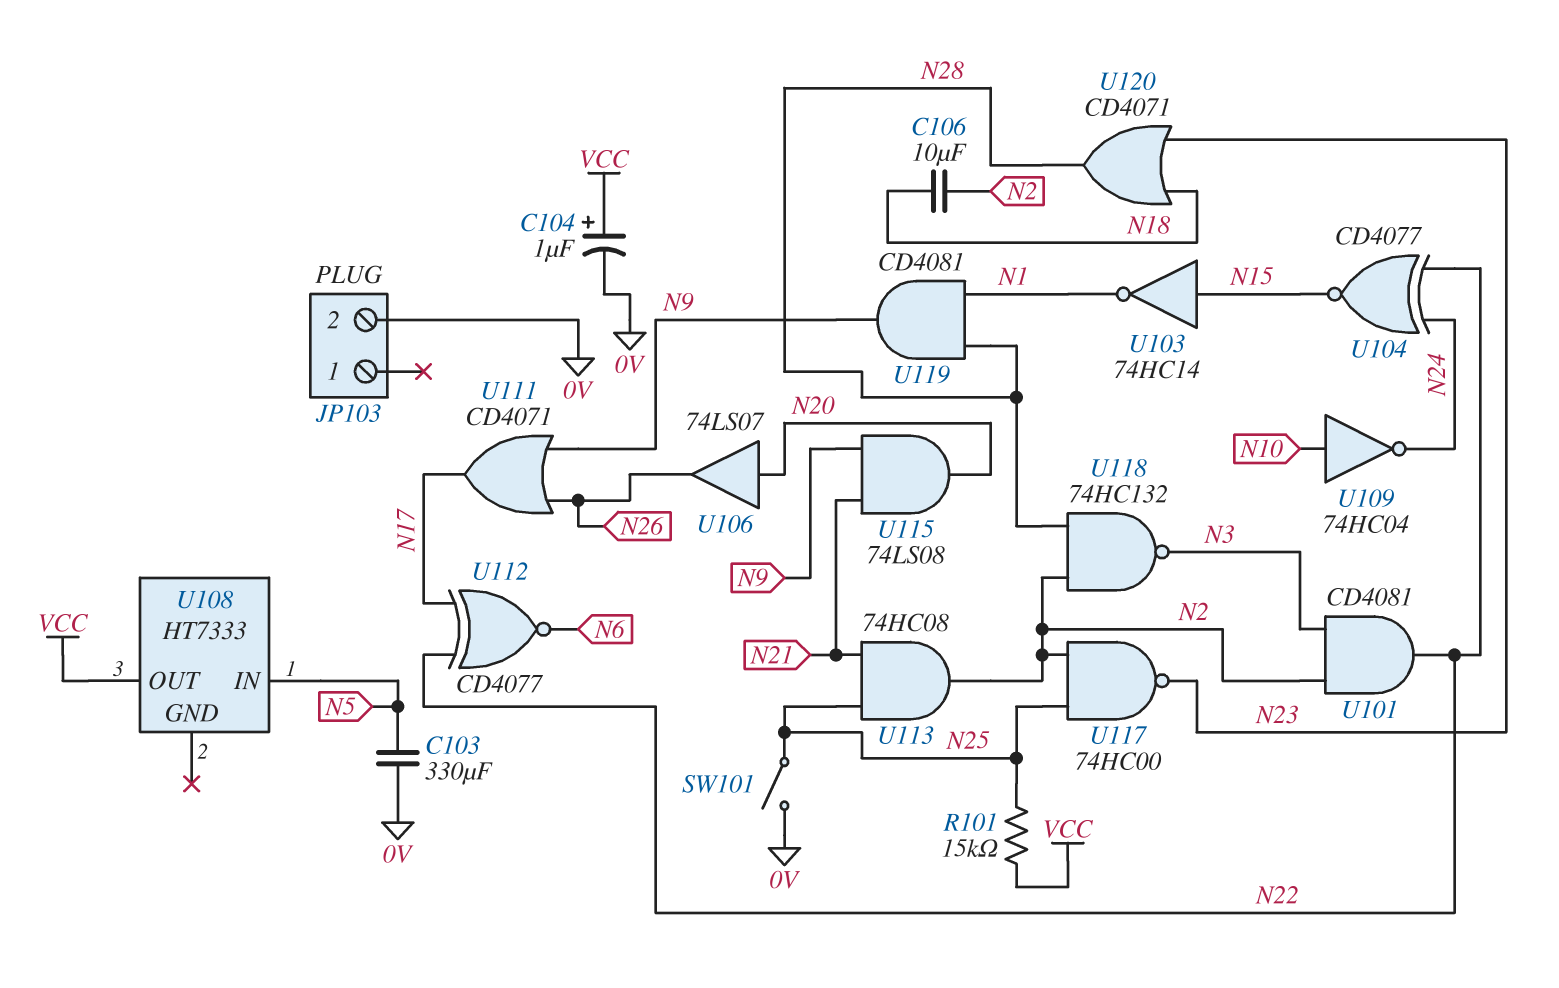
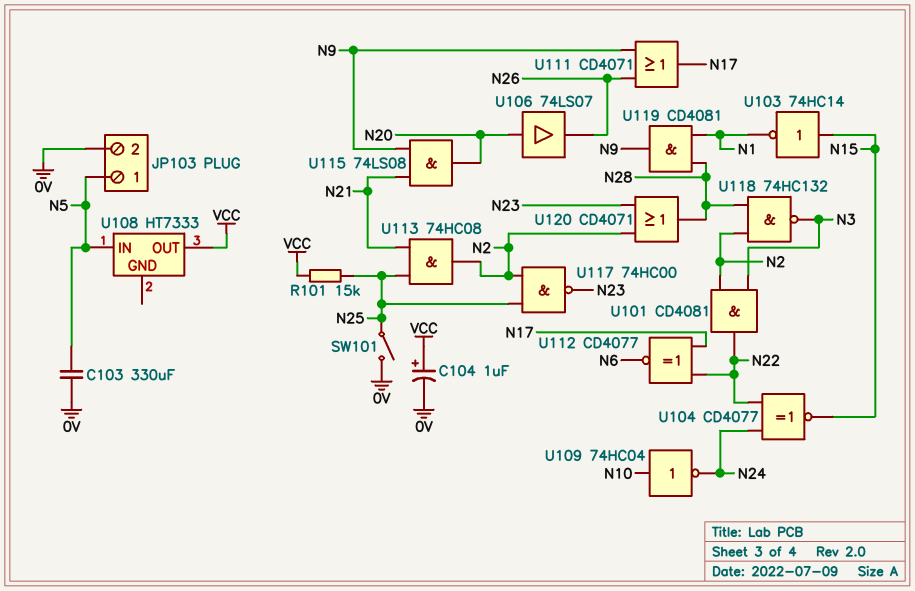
C106: 10uF (N2, N18) -> none
JP103 pin 1: none -> N5
U120: OR CD4071 (in N18, in N23, out N28) -> OR CD4071 (in N2, in N23, out N28)

